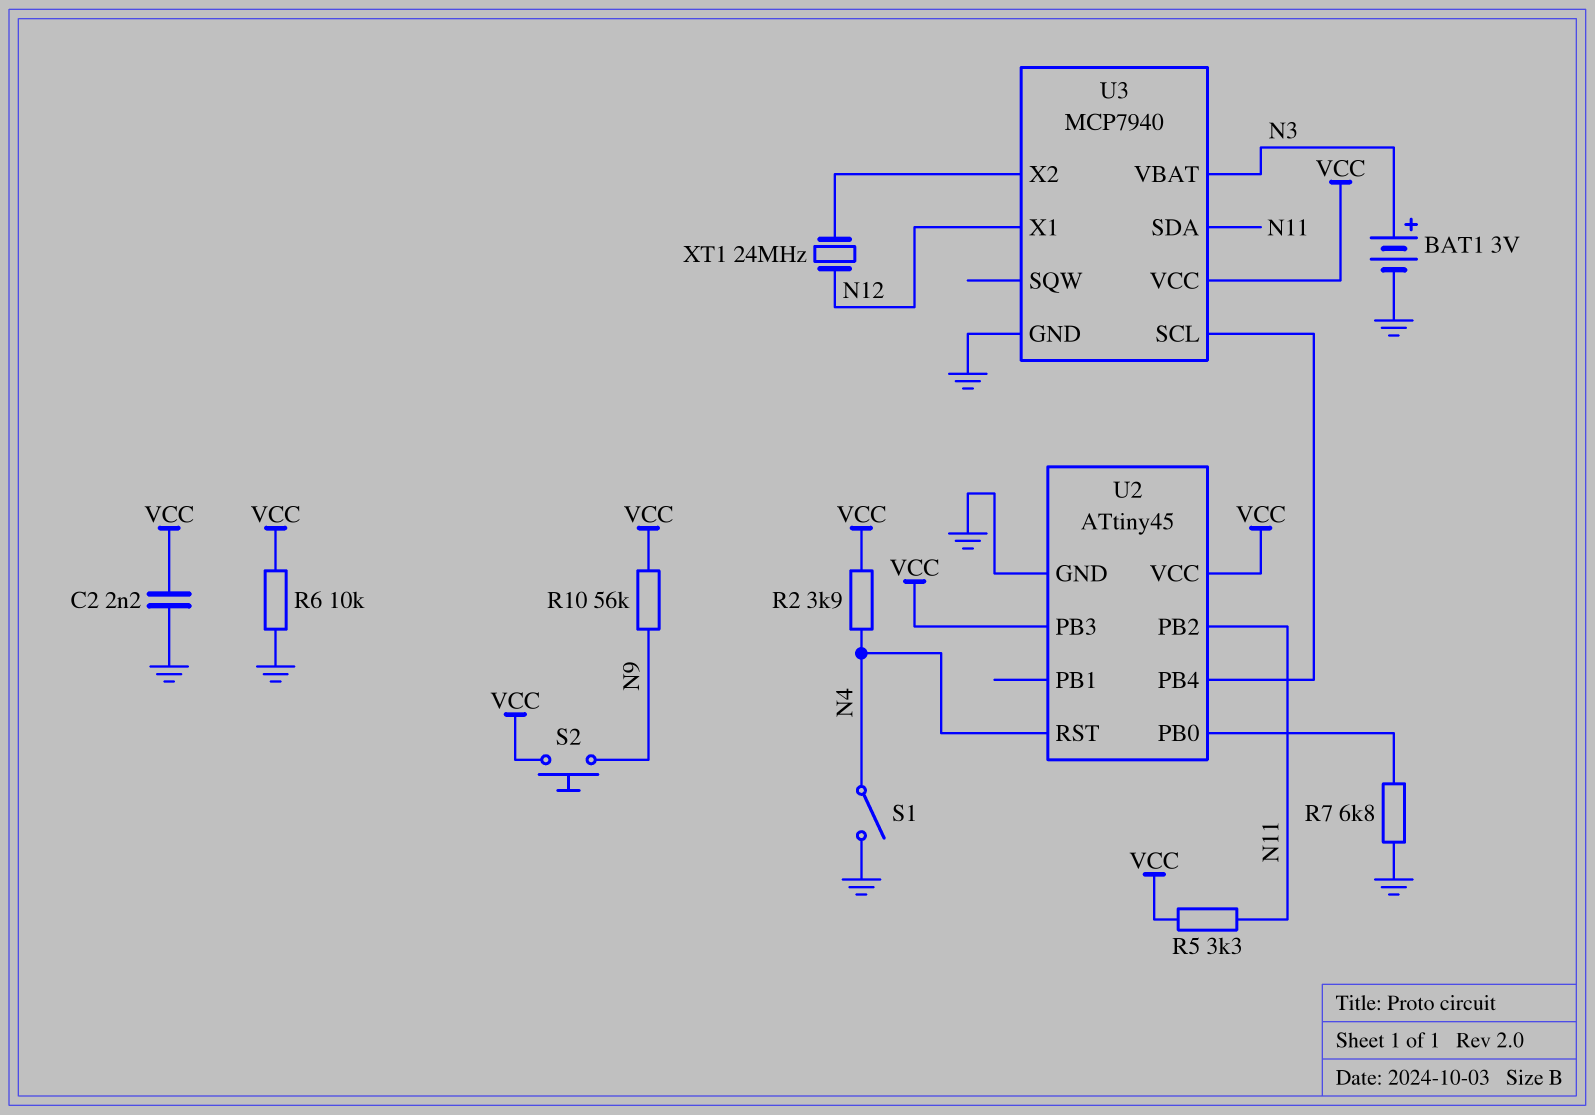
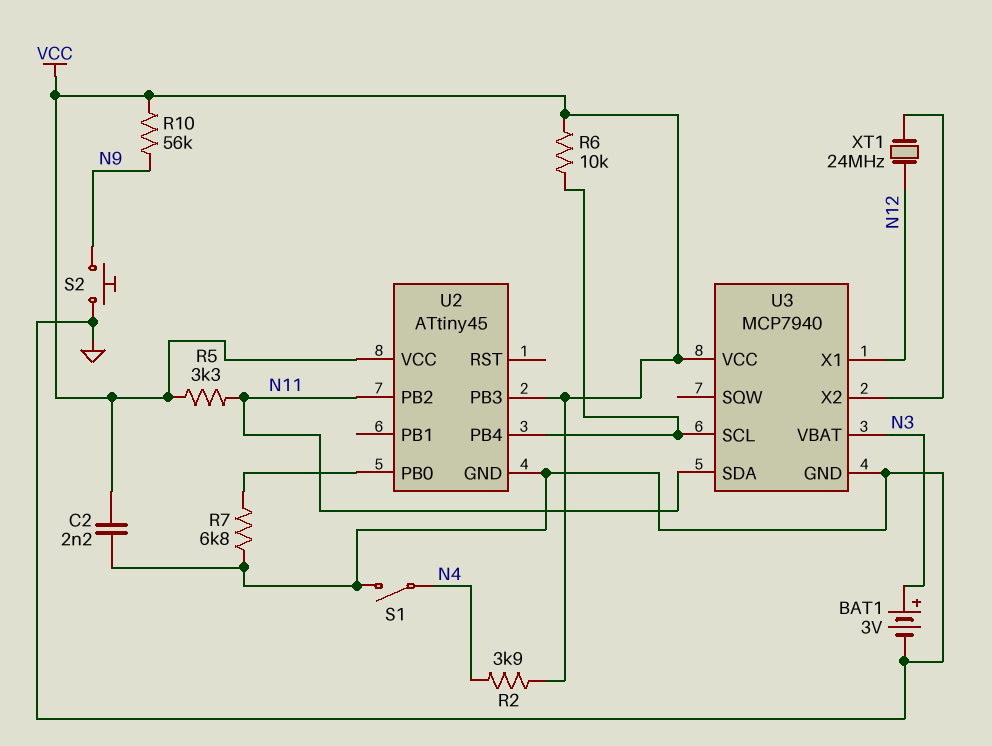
R6: 10k (GND, VCC) -> 10k (U2/PB4, VCC)
S2: button (N9, VCC) -> button (GND, N9)
U2 pin RST: N4 -> none

